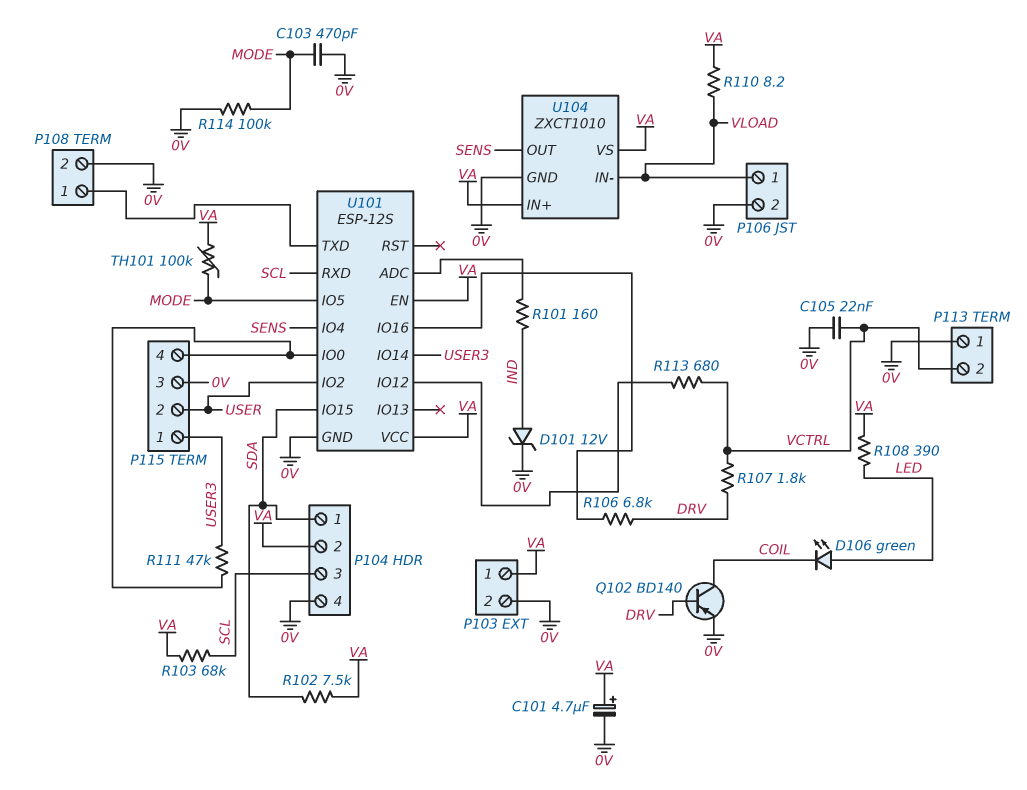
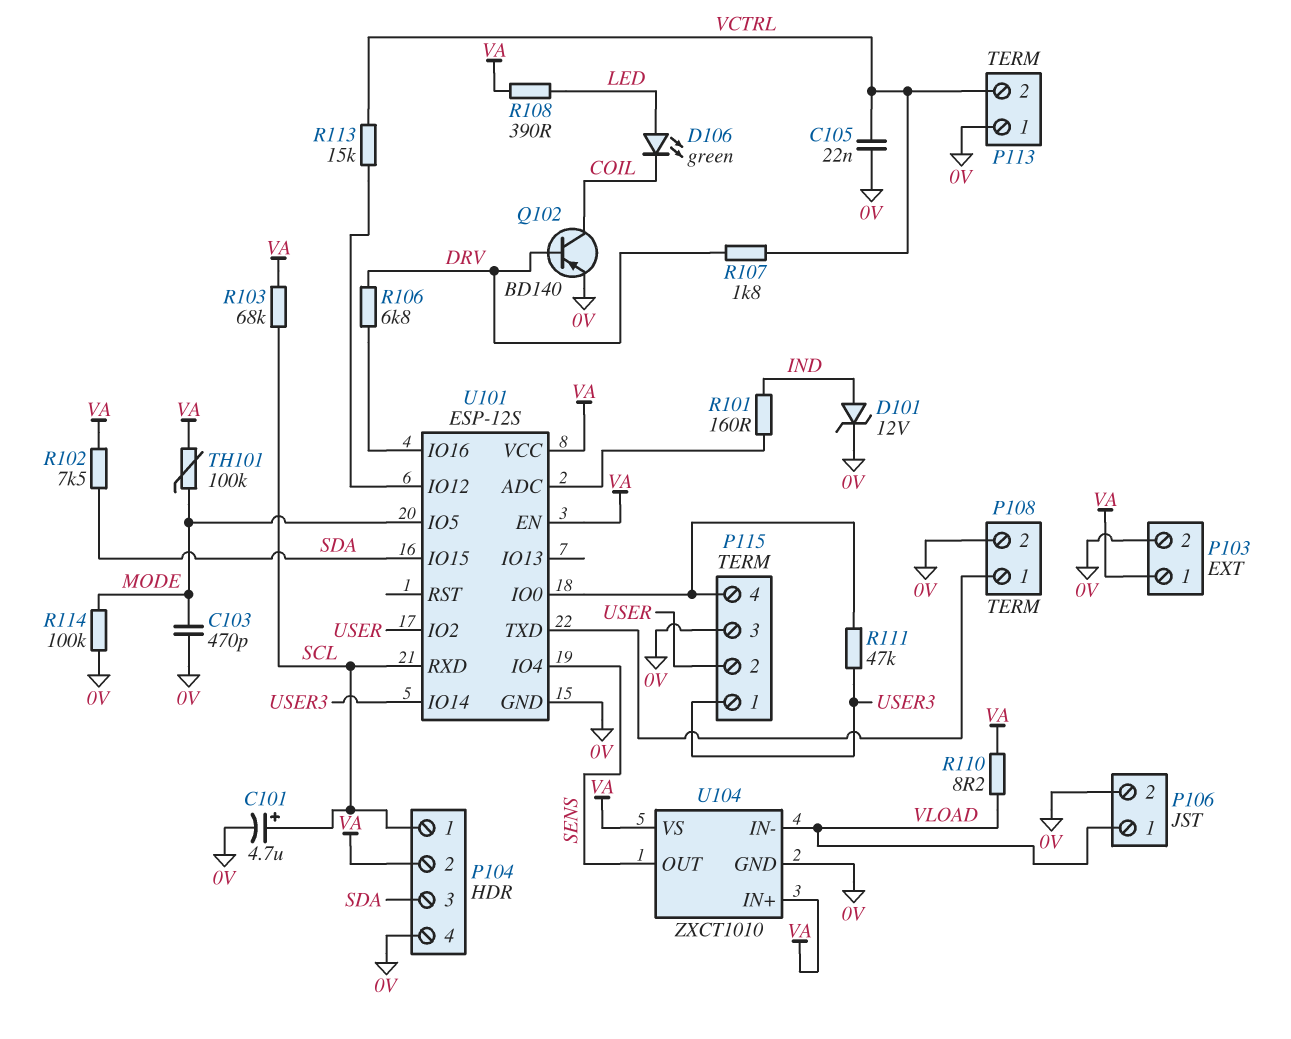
C101: 4.7uF (plus VA, minus 0V) -> 4.7uF (plus SCL, minus 0V)
P104 pin 1: SDA -> SCL
P104 pin 3: SCL -> SDA
R113: 680 (U101/IO12, VCTRL) -> 15k (U101/IO12, VCTRL)

